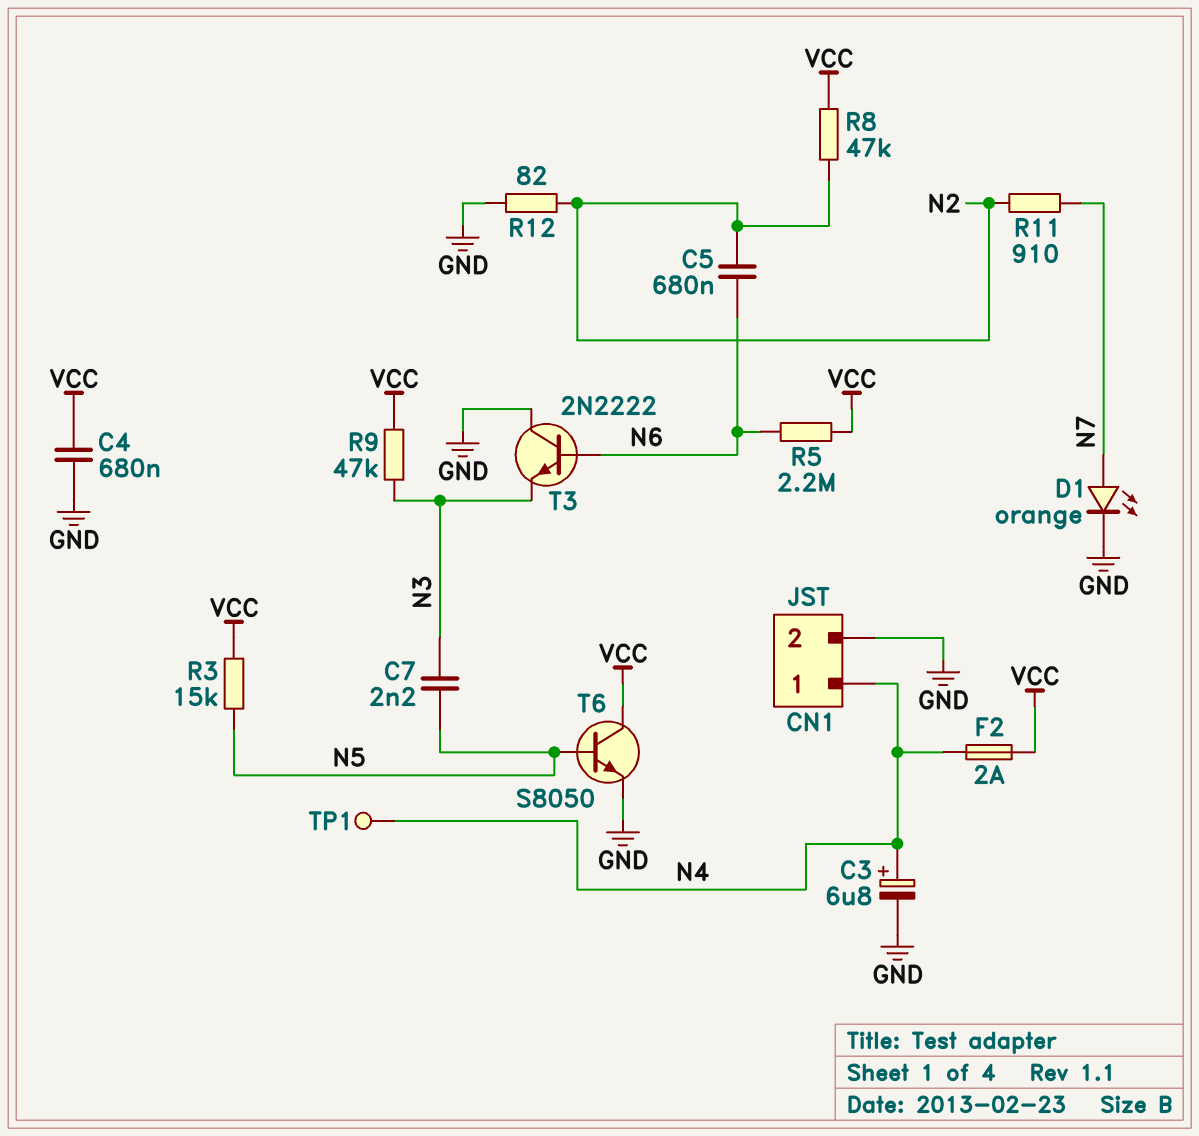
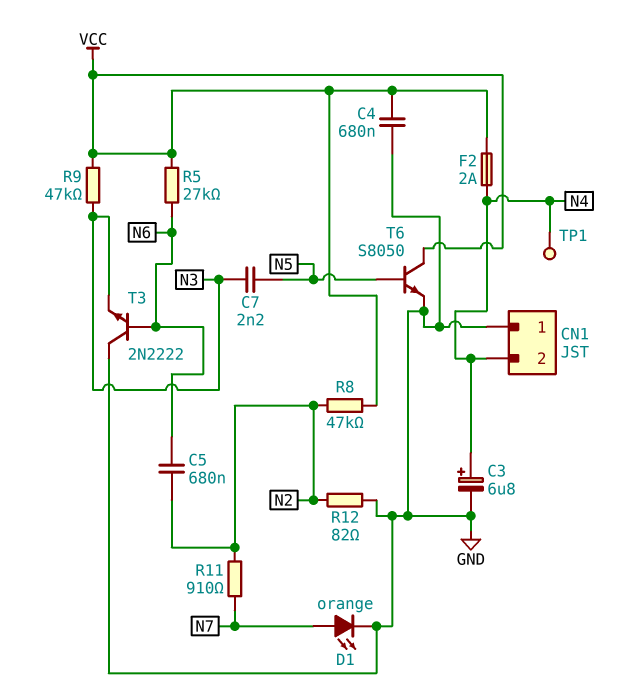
CN1 pin 1: N4 -> GND
CN1 pin 2: GND -> N4
R3: 15k (N5, VCC) -> none
R5: 2.2M (N6, VCC) -> 27k (N6, VCC)

